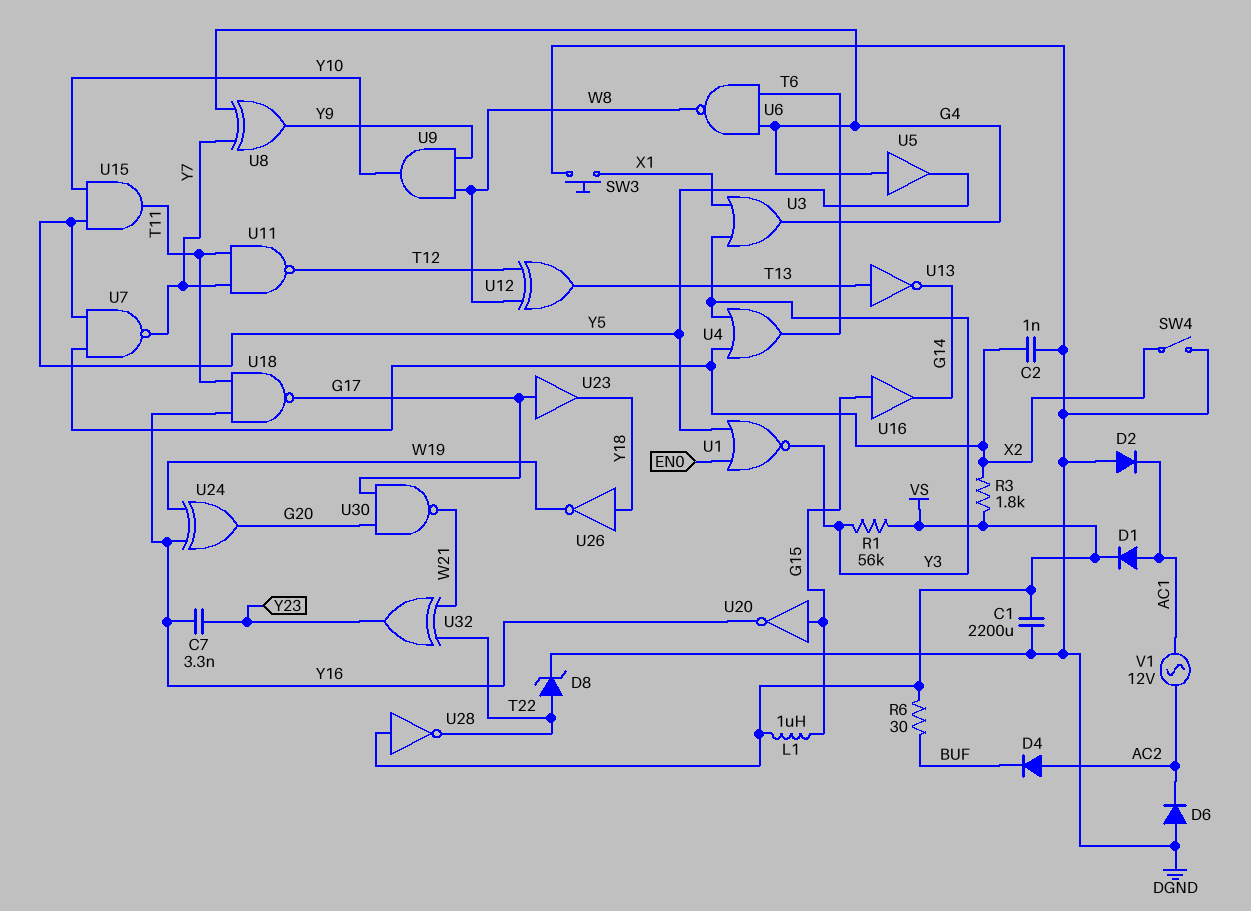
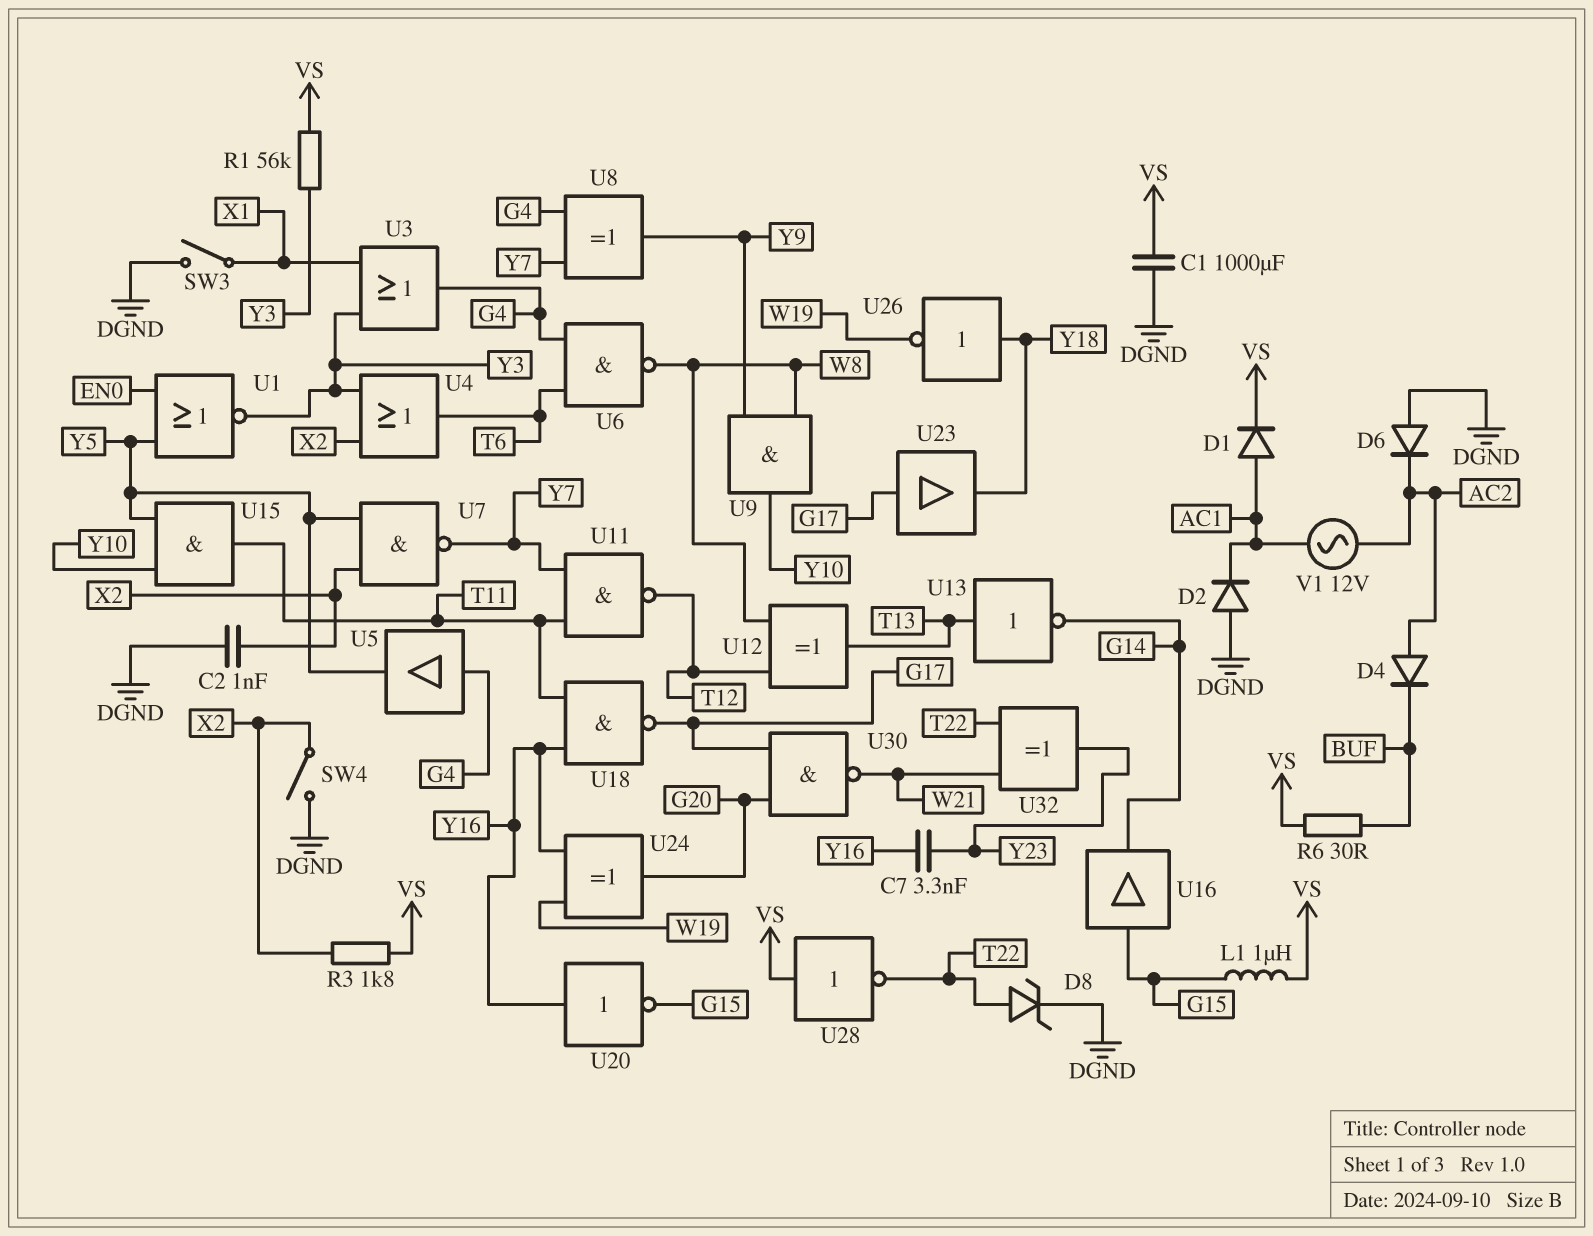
C1: 2200uF (DGND, VS) -> 1000uF (DGND, VS)
SW3: button (DGND, X1) -> switch (DGND, X1)
U20: NOT (in G15, out Y16) -> NOT (in Y16, out G15)

